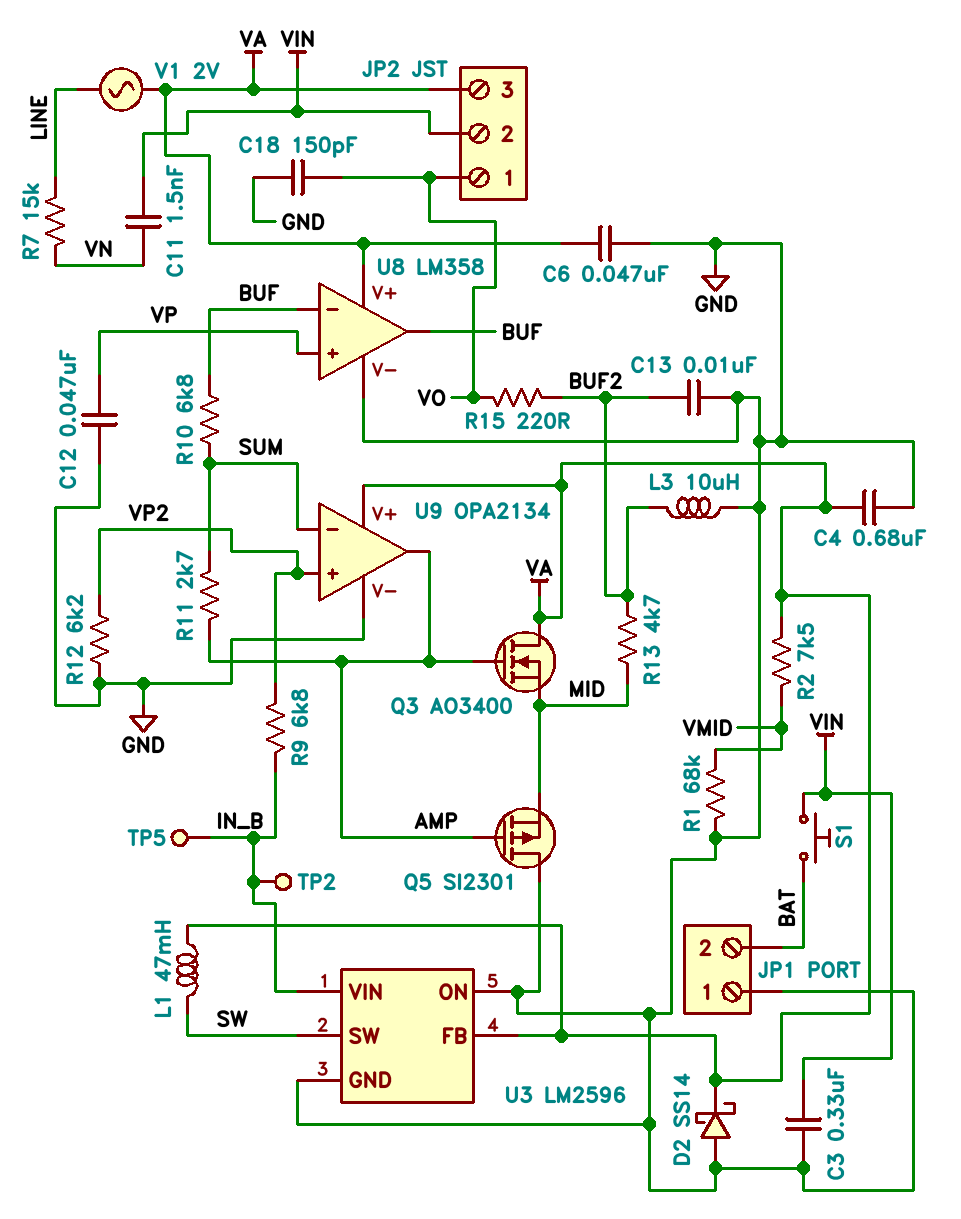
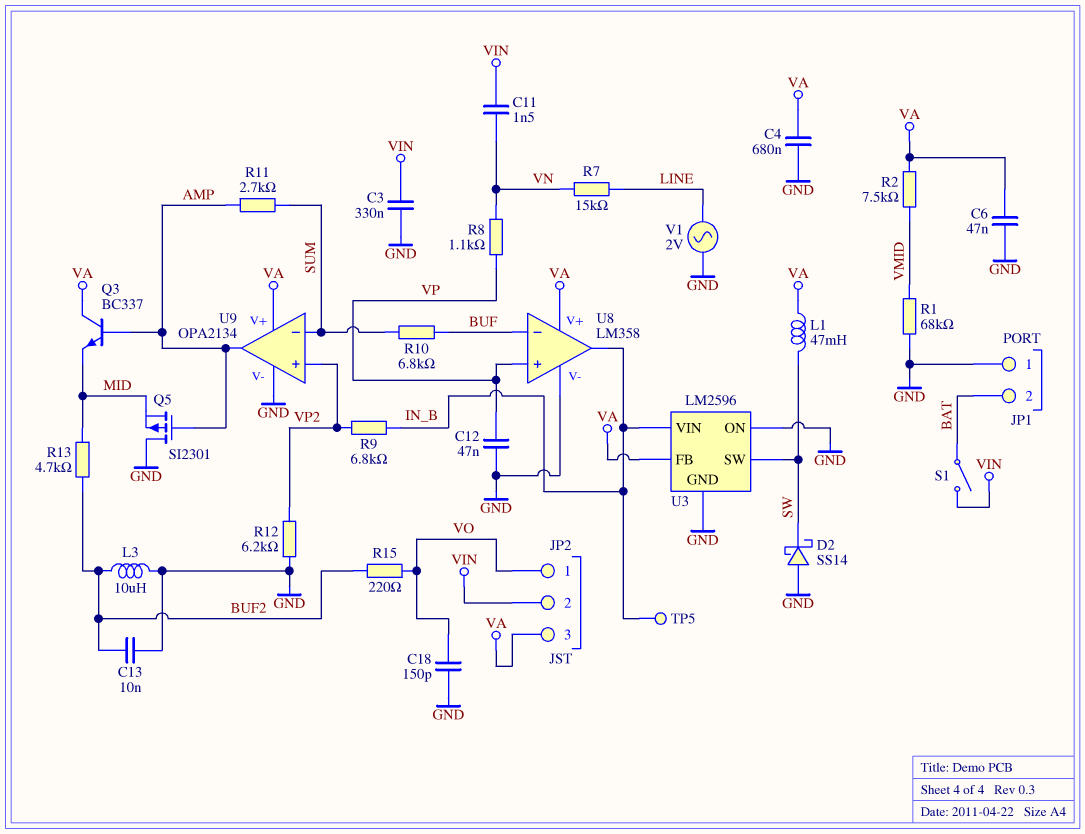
D2: schottky SS14 (A GND, K VA) -> schottky SS14 (A GND, K SW)
Q3: NMOS AO3400 (G AMP, D VA, S MID) -> NPN BC337 (B AMP, C VA, E MID)
R8: none -> 1.1k (VN, VP)
S1: button (BAT, VIN) -> switch (BAT, VIN)
TP2: test point (IN_B) -> none
U8 pin out: BUF -> IN_B
V1: AC 2V (LINE, VA) -> AC 2V (GND, LINE)

